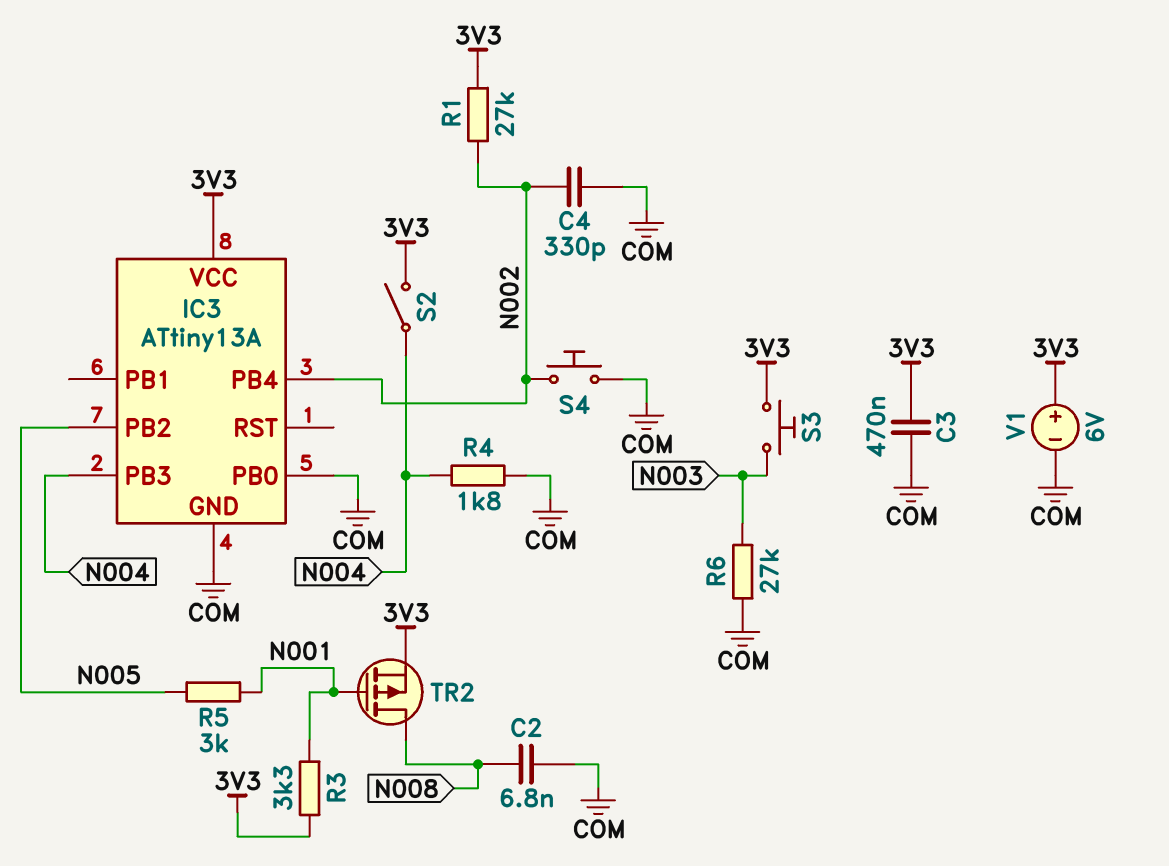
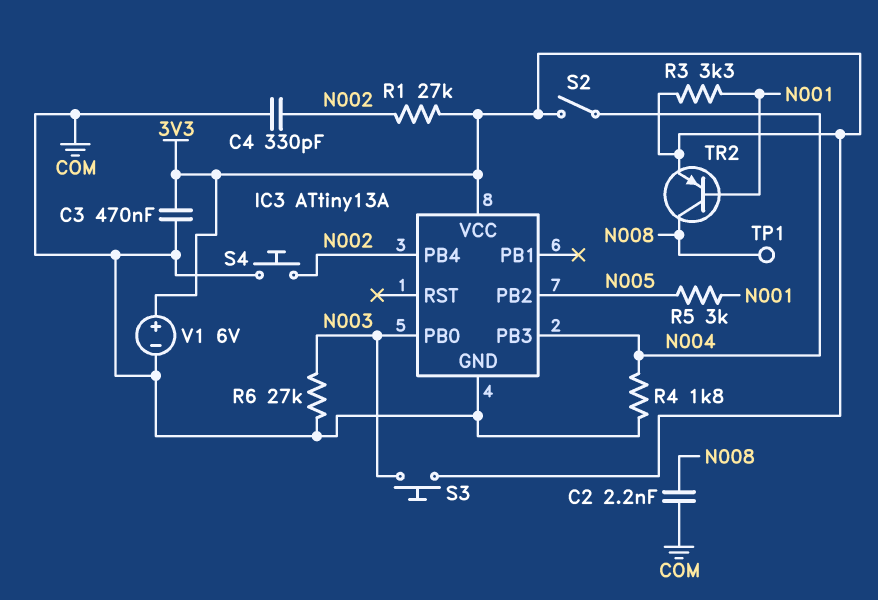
C2: 6.8nF (COM, N008) -> 2.2nF (COM, N008)
IC3 pin PB0: COM -> N003
TP1: none -> test point (N008)
TR2: PMOS (G N001, D N008, S 3V3) -> PNP (B N001, C N008, E 3V3)

